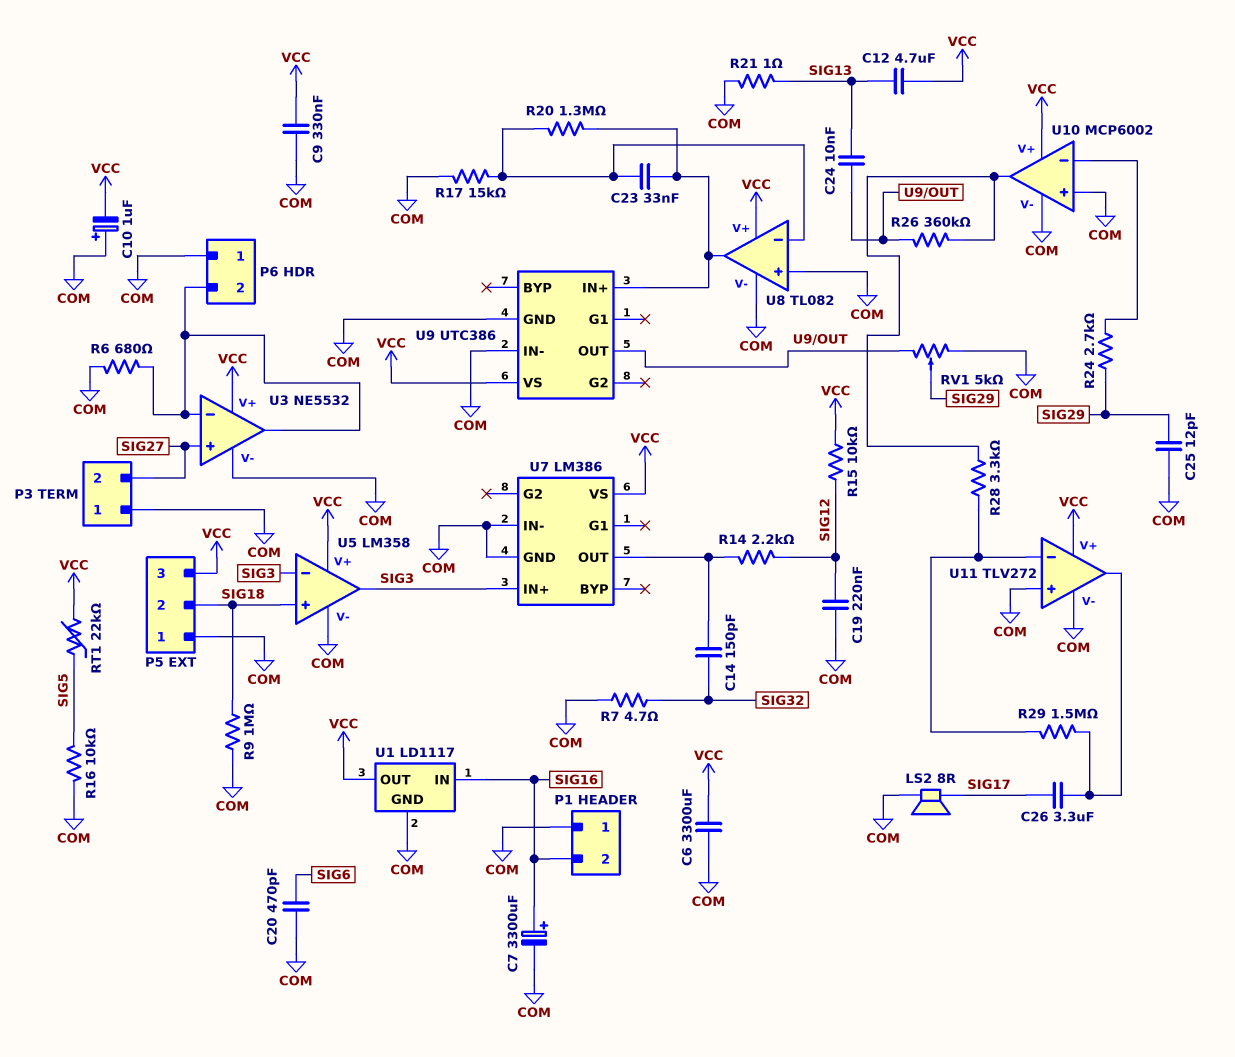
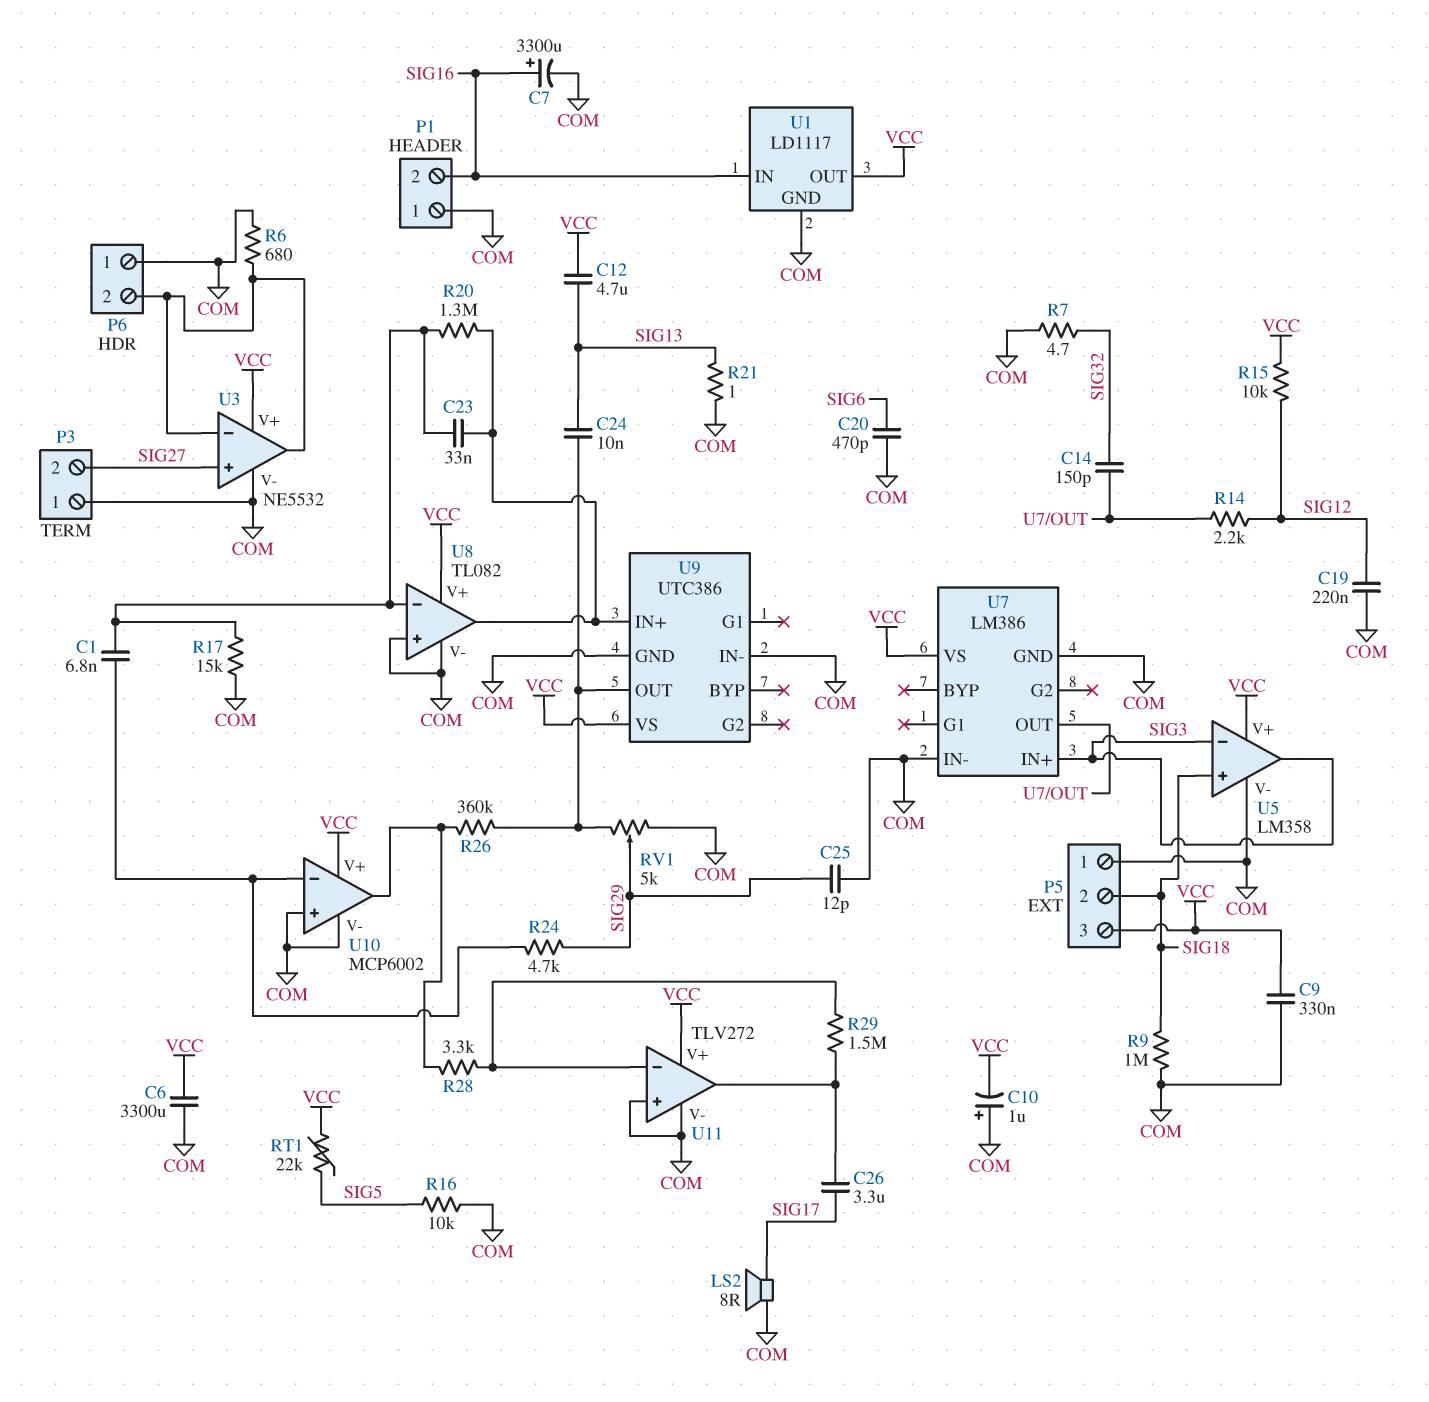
C1: none -> 6.8nF (U8/in-, U10/in-)
R24: 2.7k (SIG29, U10/in-) -> 4.7k (SIG29, U10/in-)

